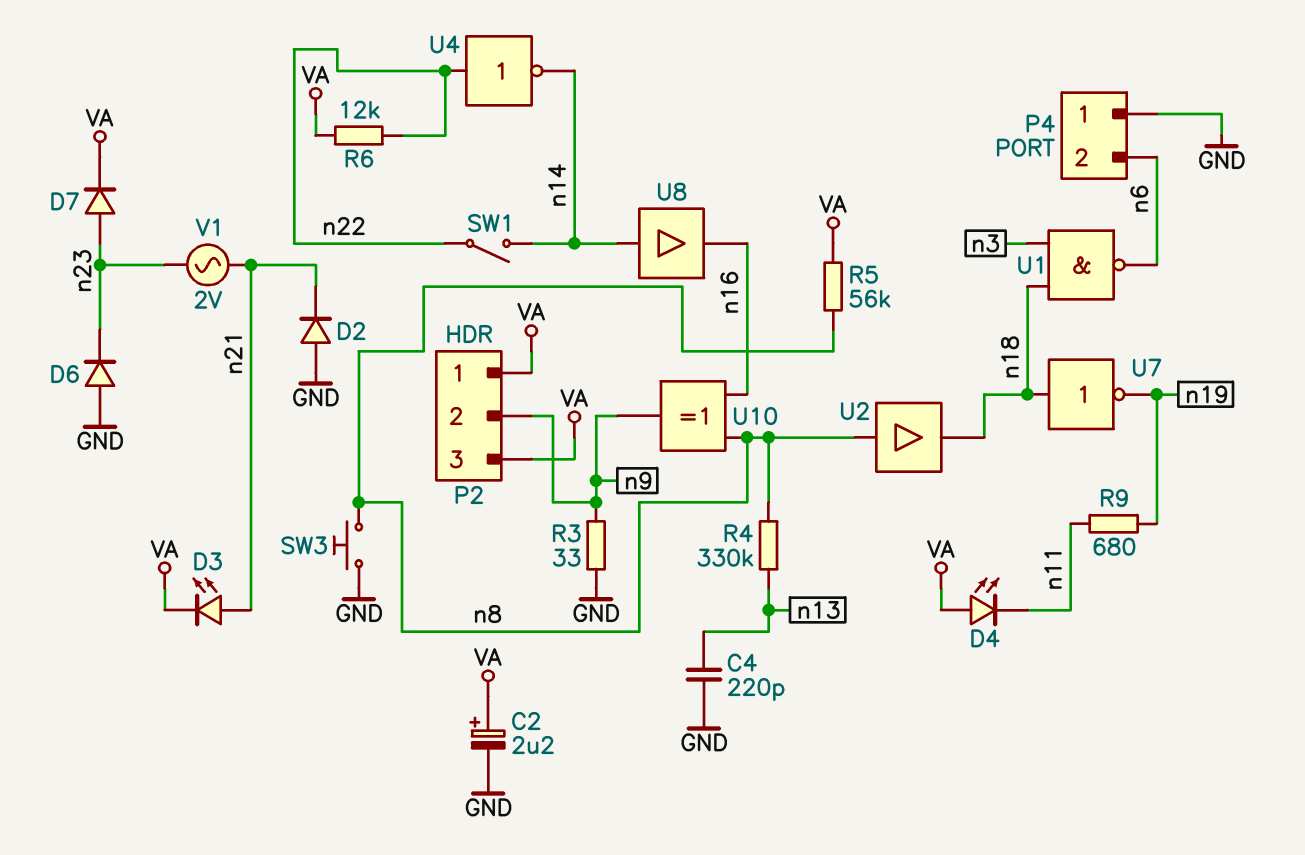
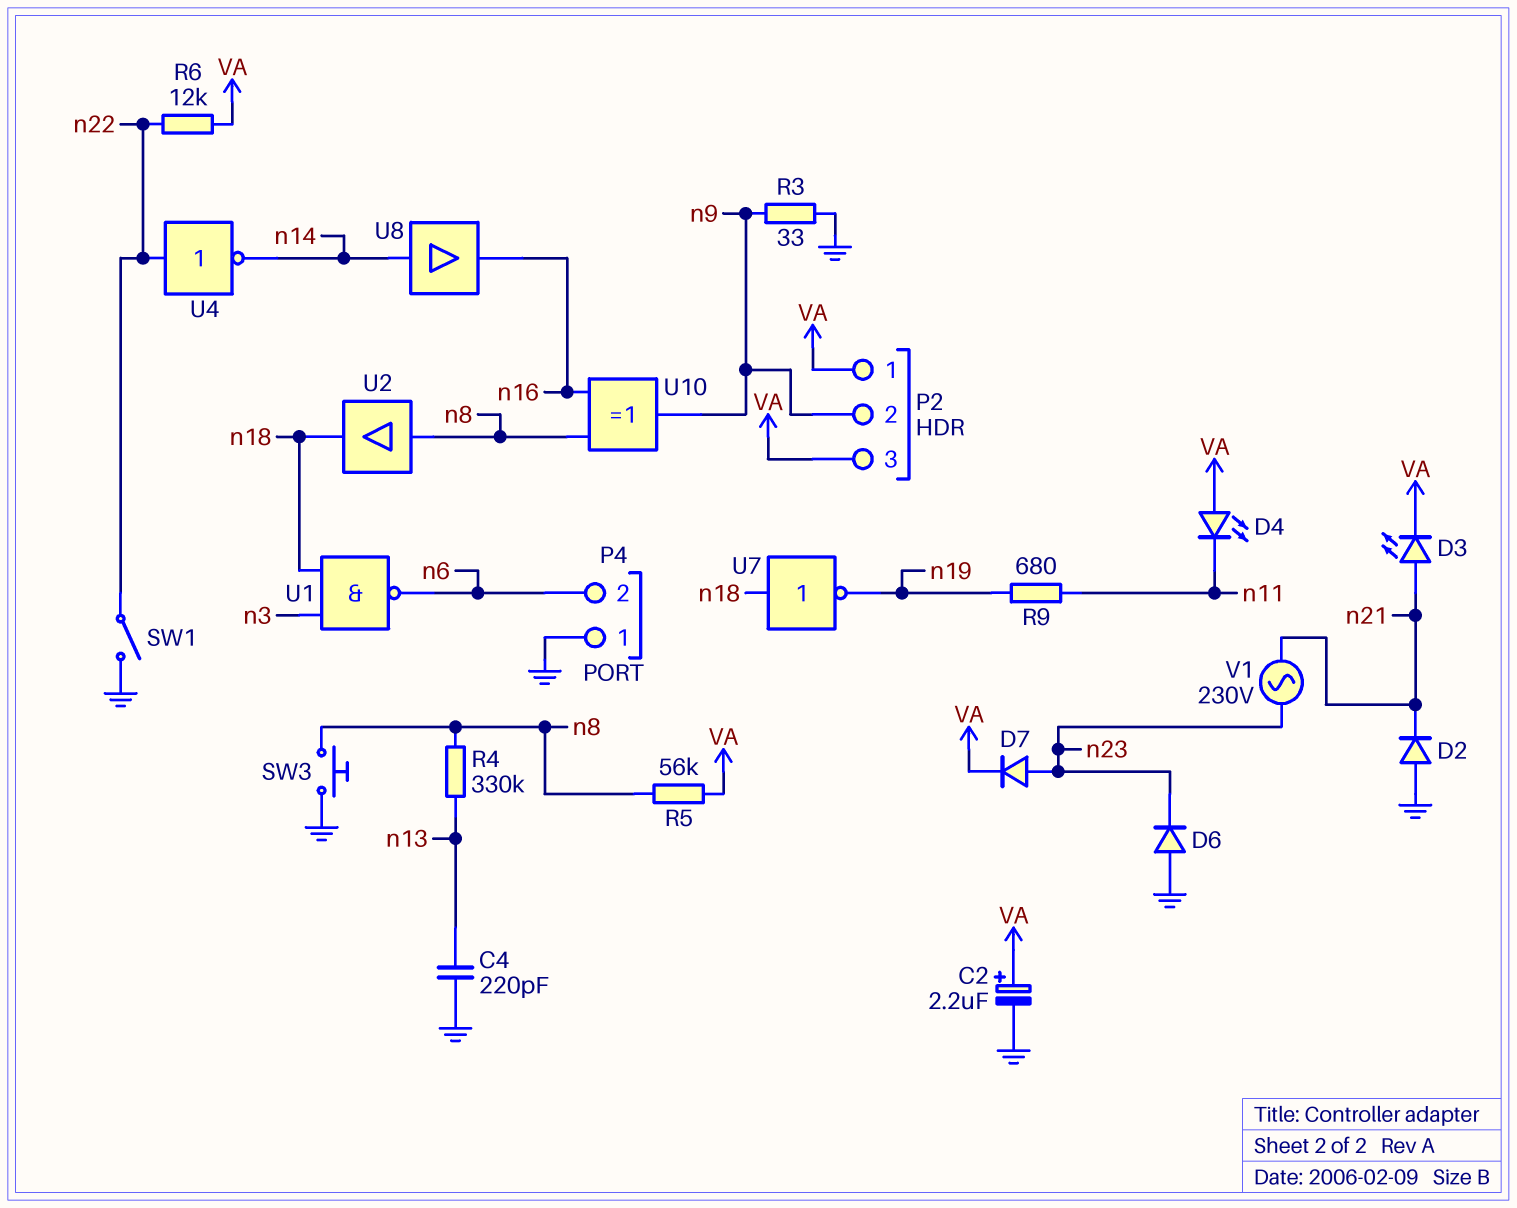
SW1: switch (n14, n22) -> switch (GND, n22)
V1: AC 2V (n21, n23) -> AC 230V (n21, n23)

